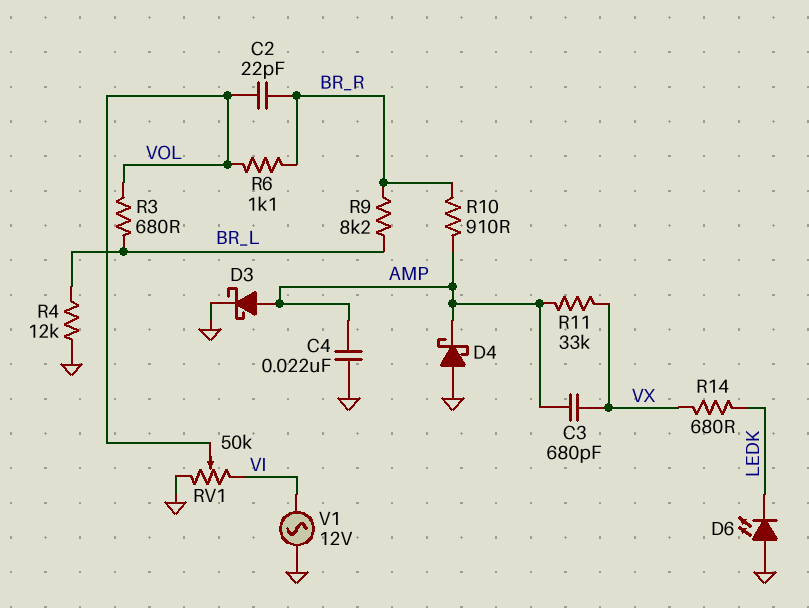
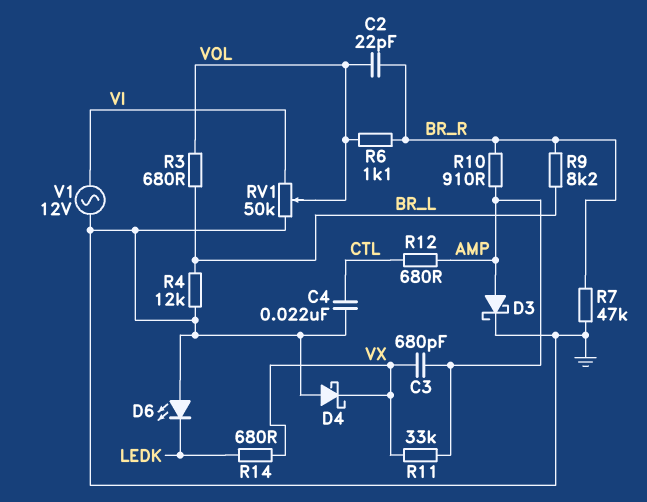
C4: 22nF (AMP, GND) -> 22nF (CTL, GND)
D4: schottky (A GND, K AMP) -> schottky (A GND, K VX)
R7: none -> 47k (BR_R, GND)
R12: none -> 680 (AMP, CTL)

